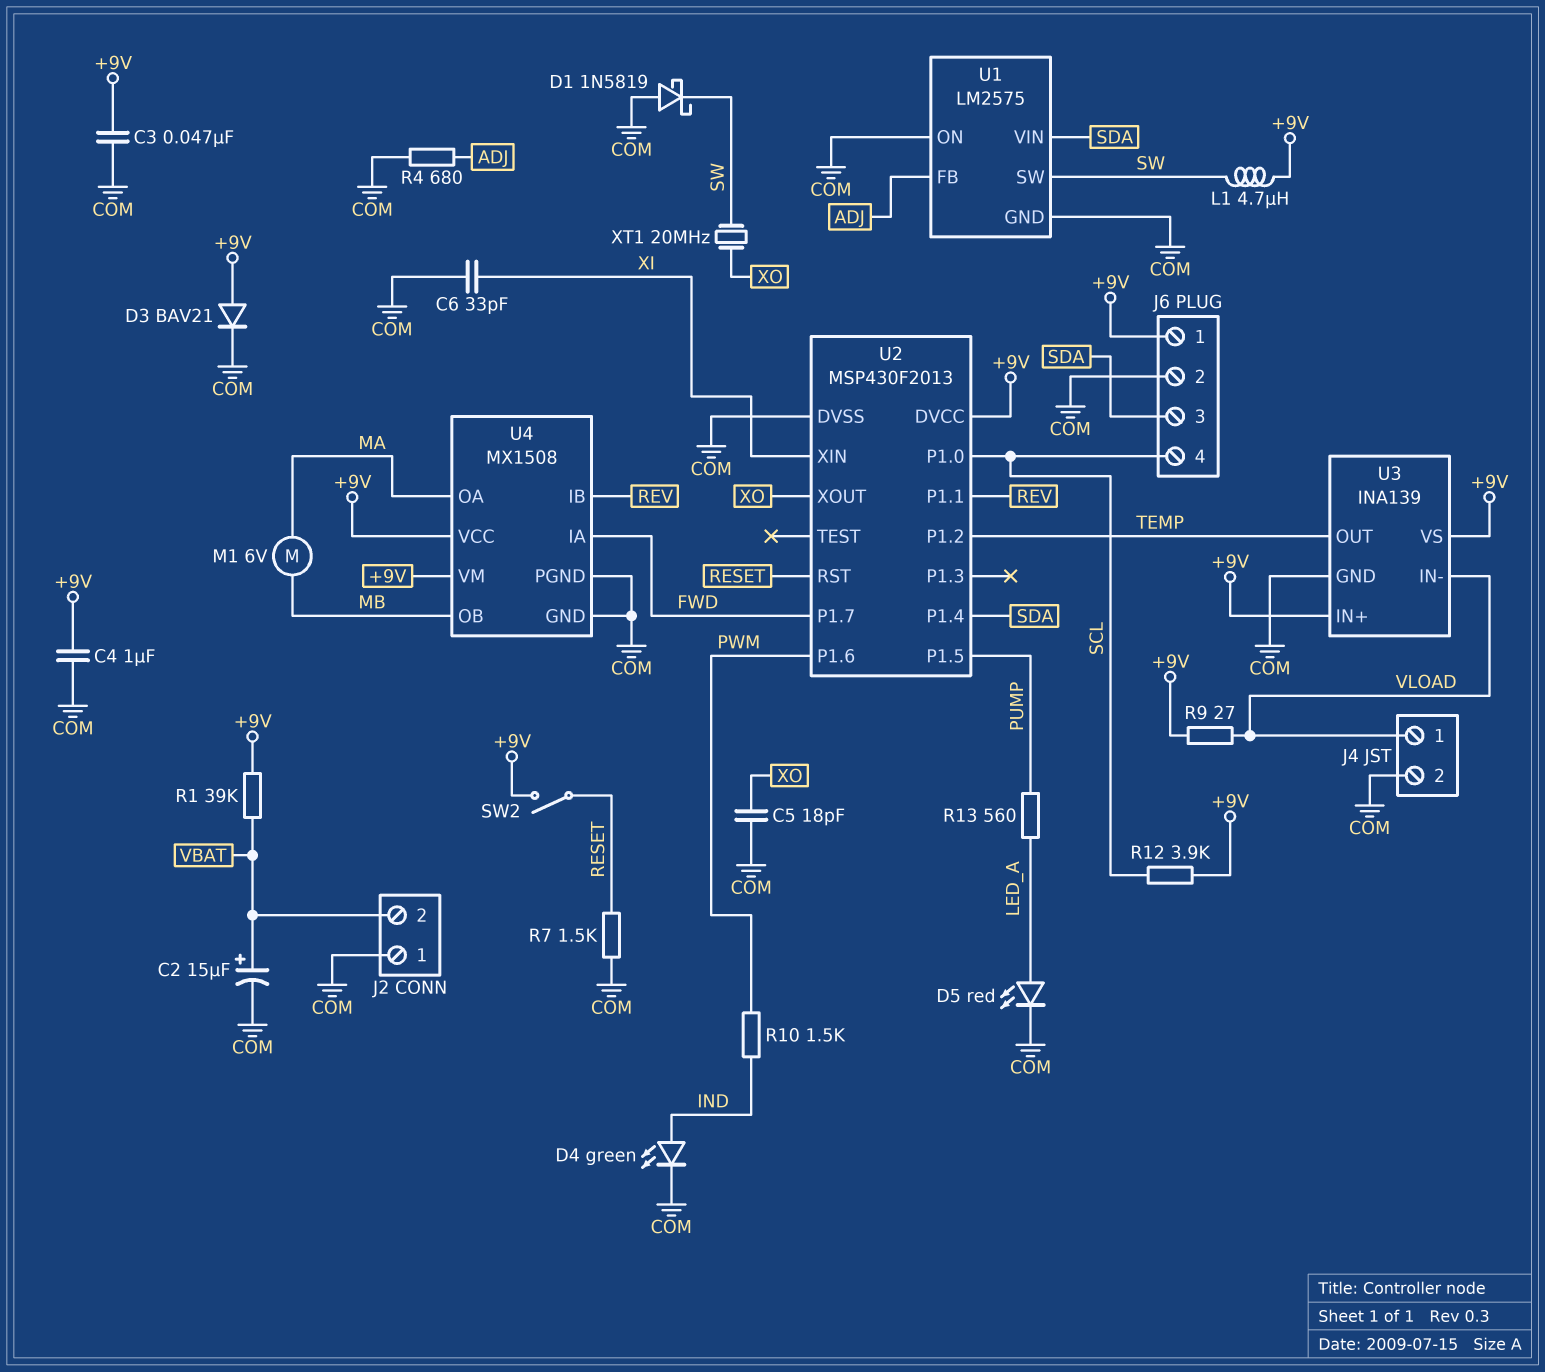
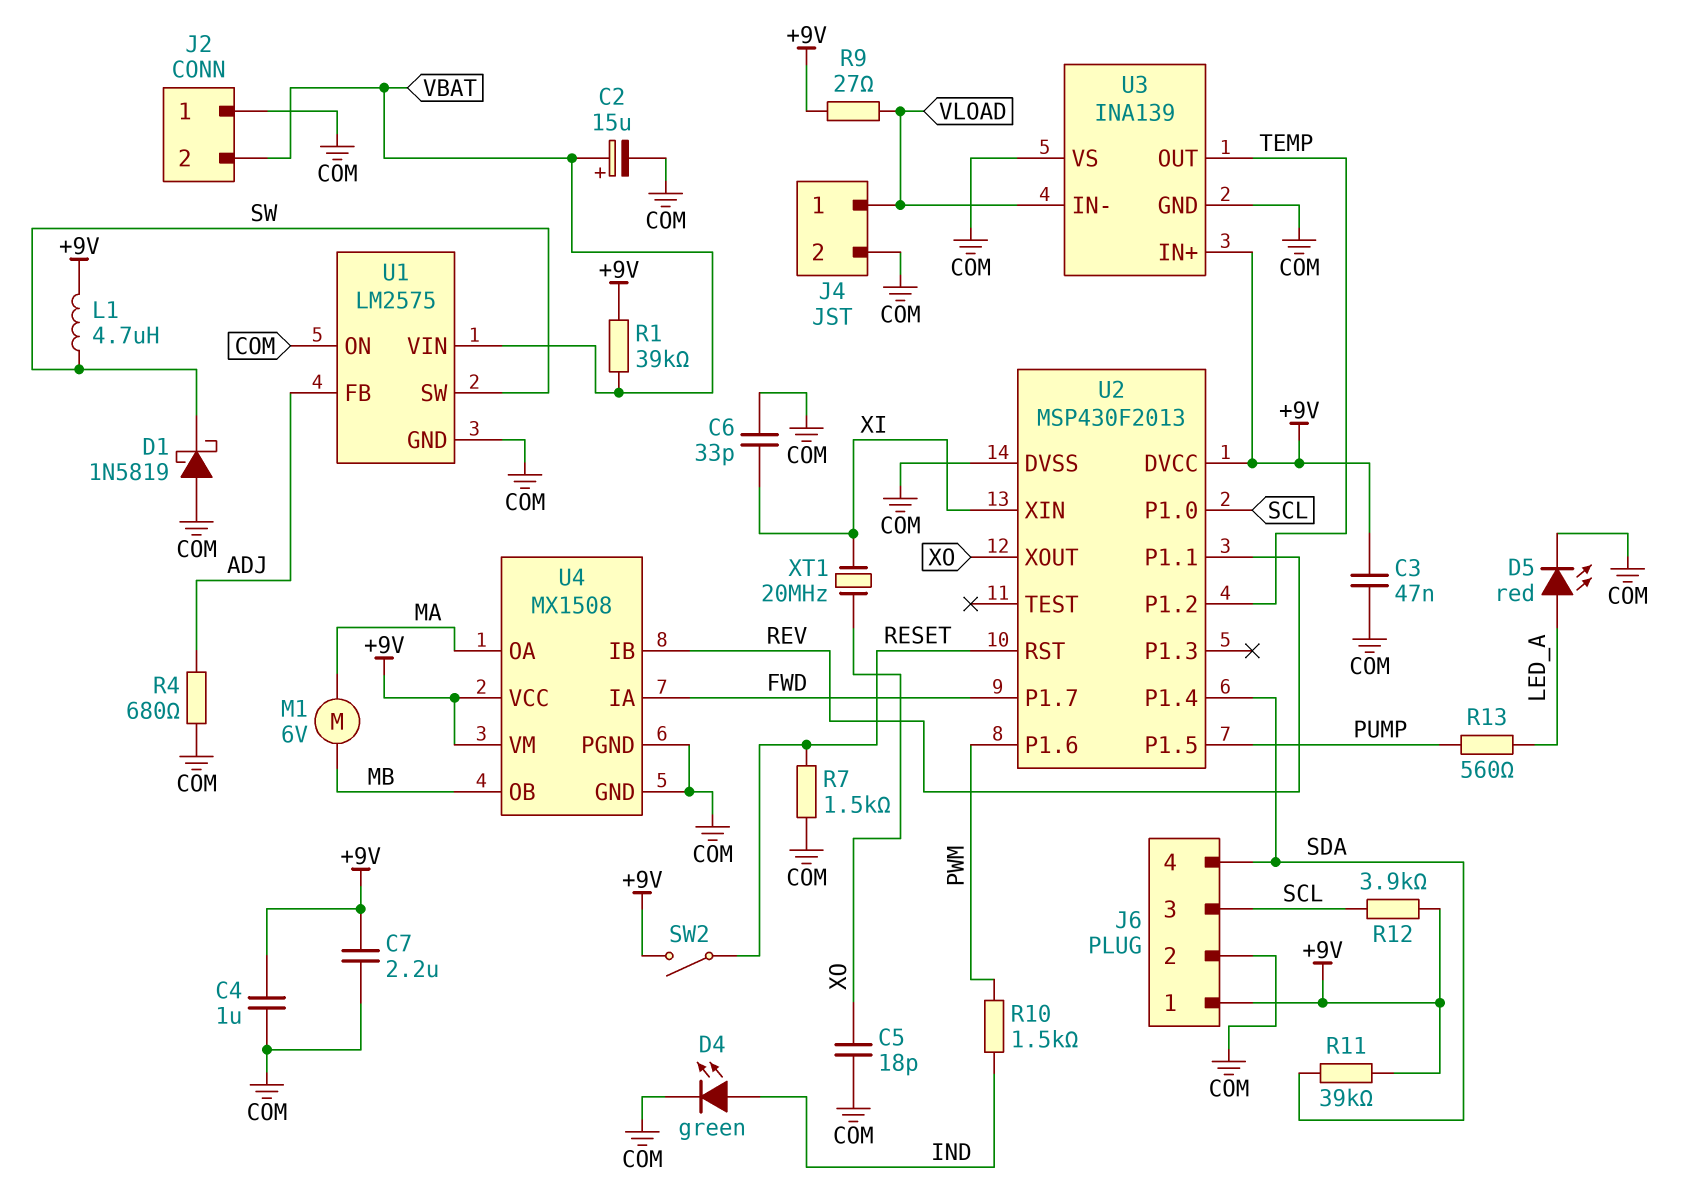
C7: none -> 2.2uF (+9V, COM)
D3: diode BAV21 (A +9V, K COM) -> none
J6 pin 3: SDA -> SCL
J6 pin 4: SCL -> SDA
R11: none -> 39k (+9V, SDA)
U1 pin VIN: SDA -> VBAT
U3 pin VS: +9V -> COM
XT1: 20MHz (SW, XO) -> 20MHz (XI, XO)

